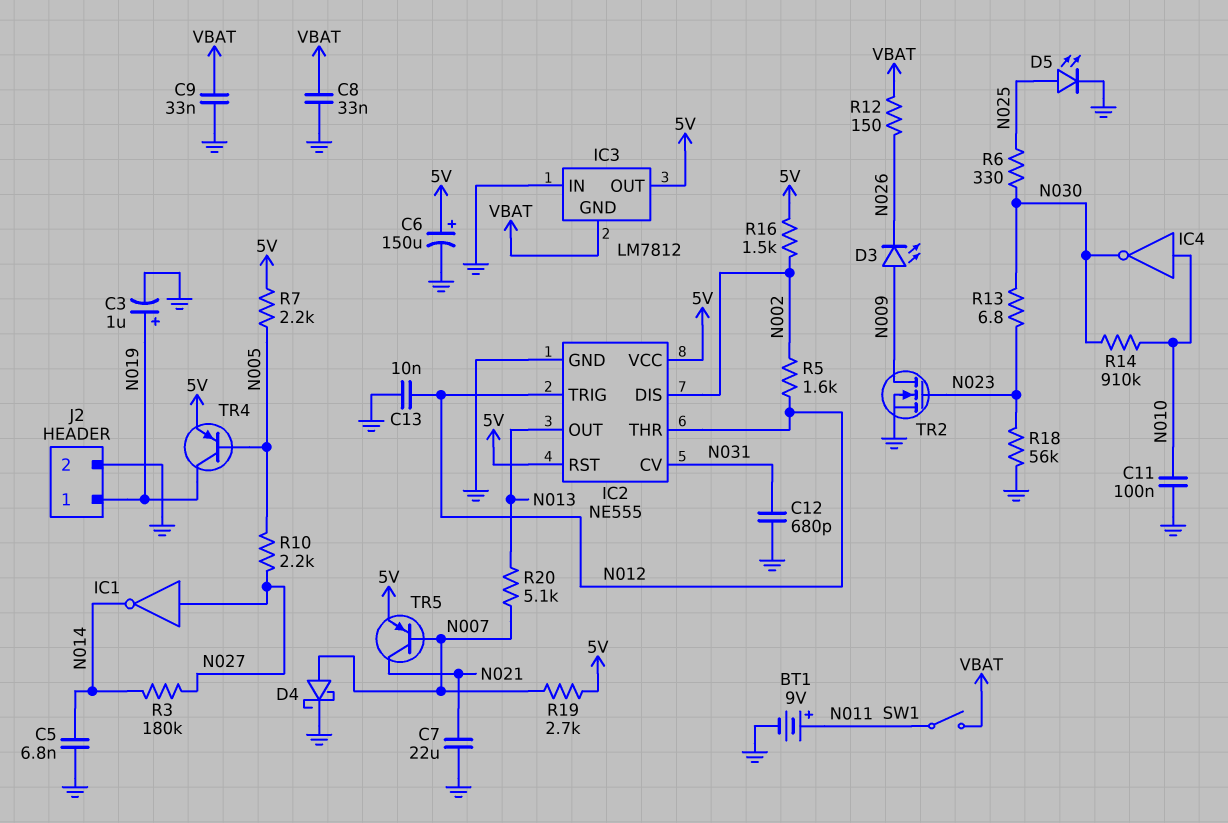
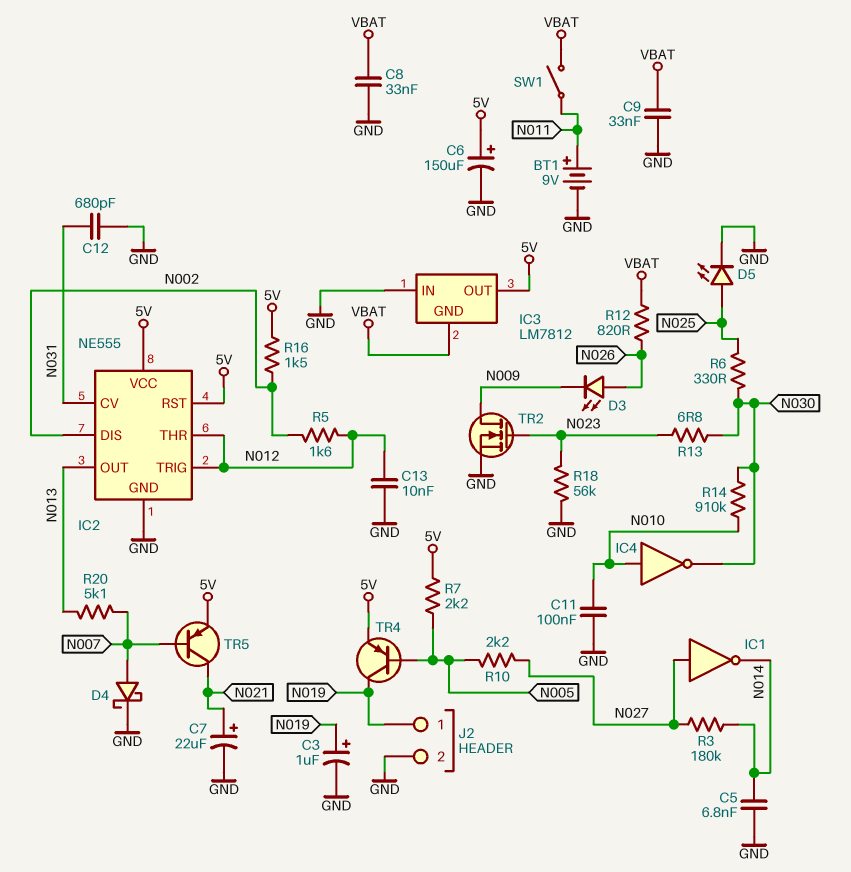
C7: 22uF (GND, N021) -> 22uF (plus N021, minus GND)
D3: LED (A N009, K N026) -> LED (A N026, K N009)
R12: 150 (N026, VBAT) -> 820 (N026, VBAT)
R19: 2.7k (5V, N007) -> none

